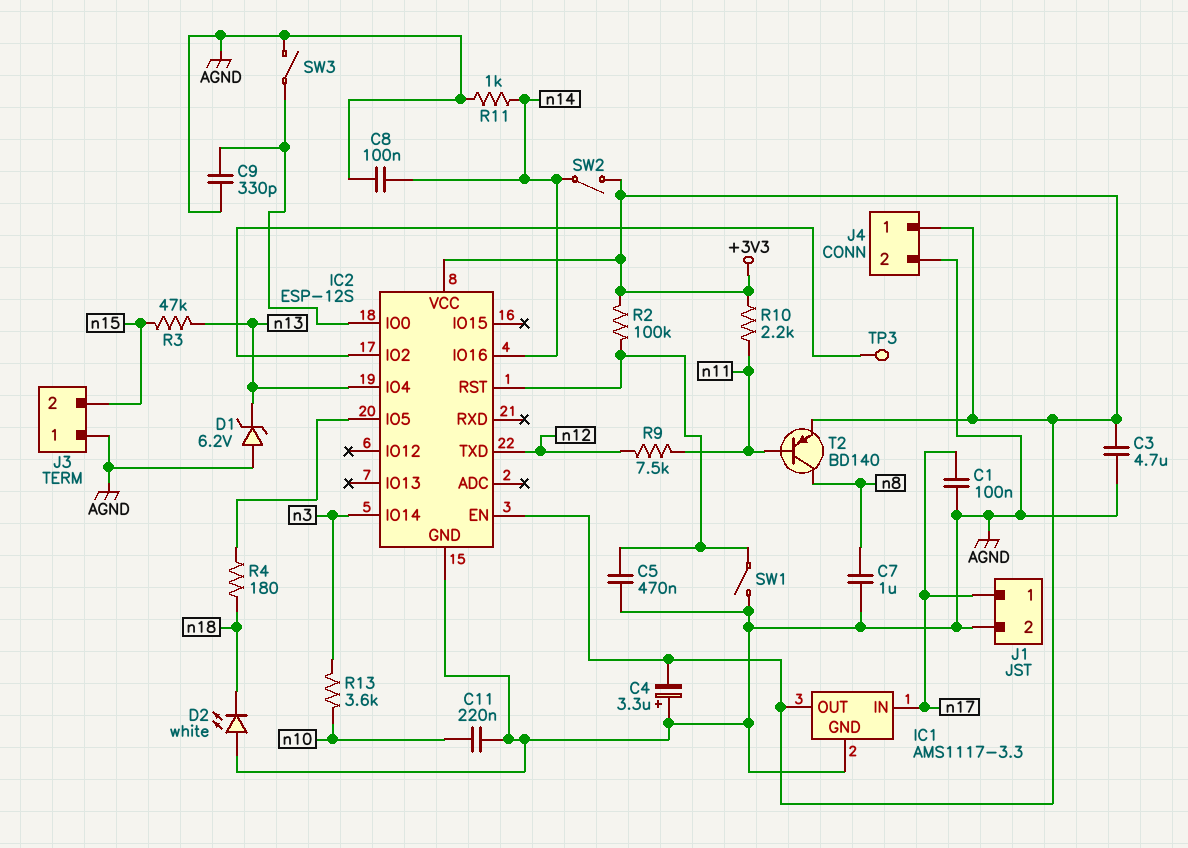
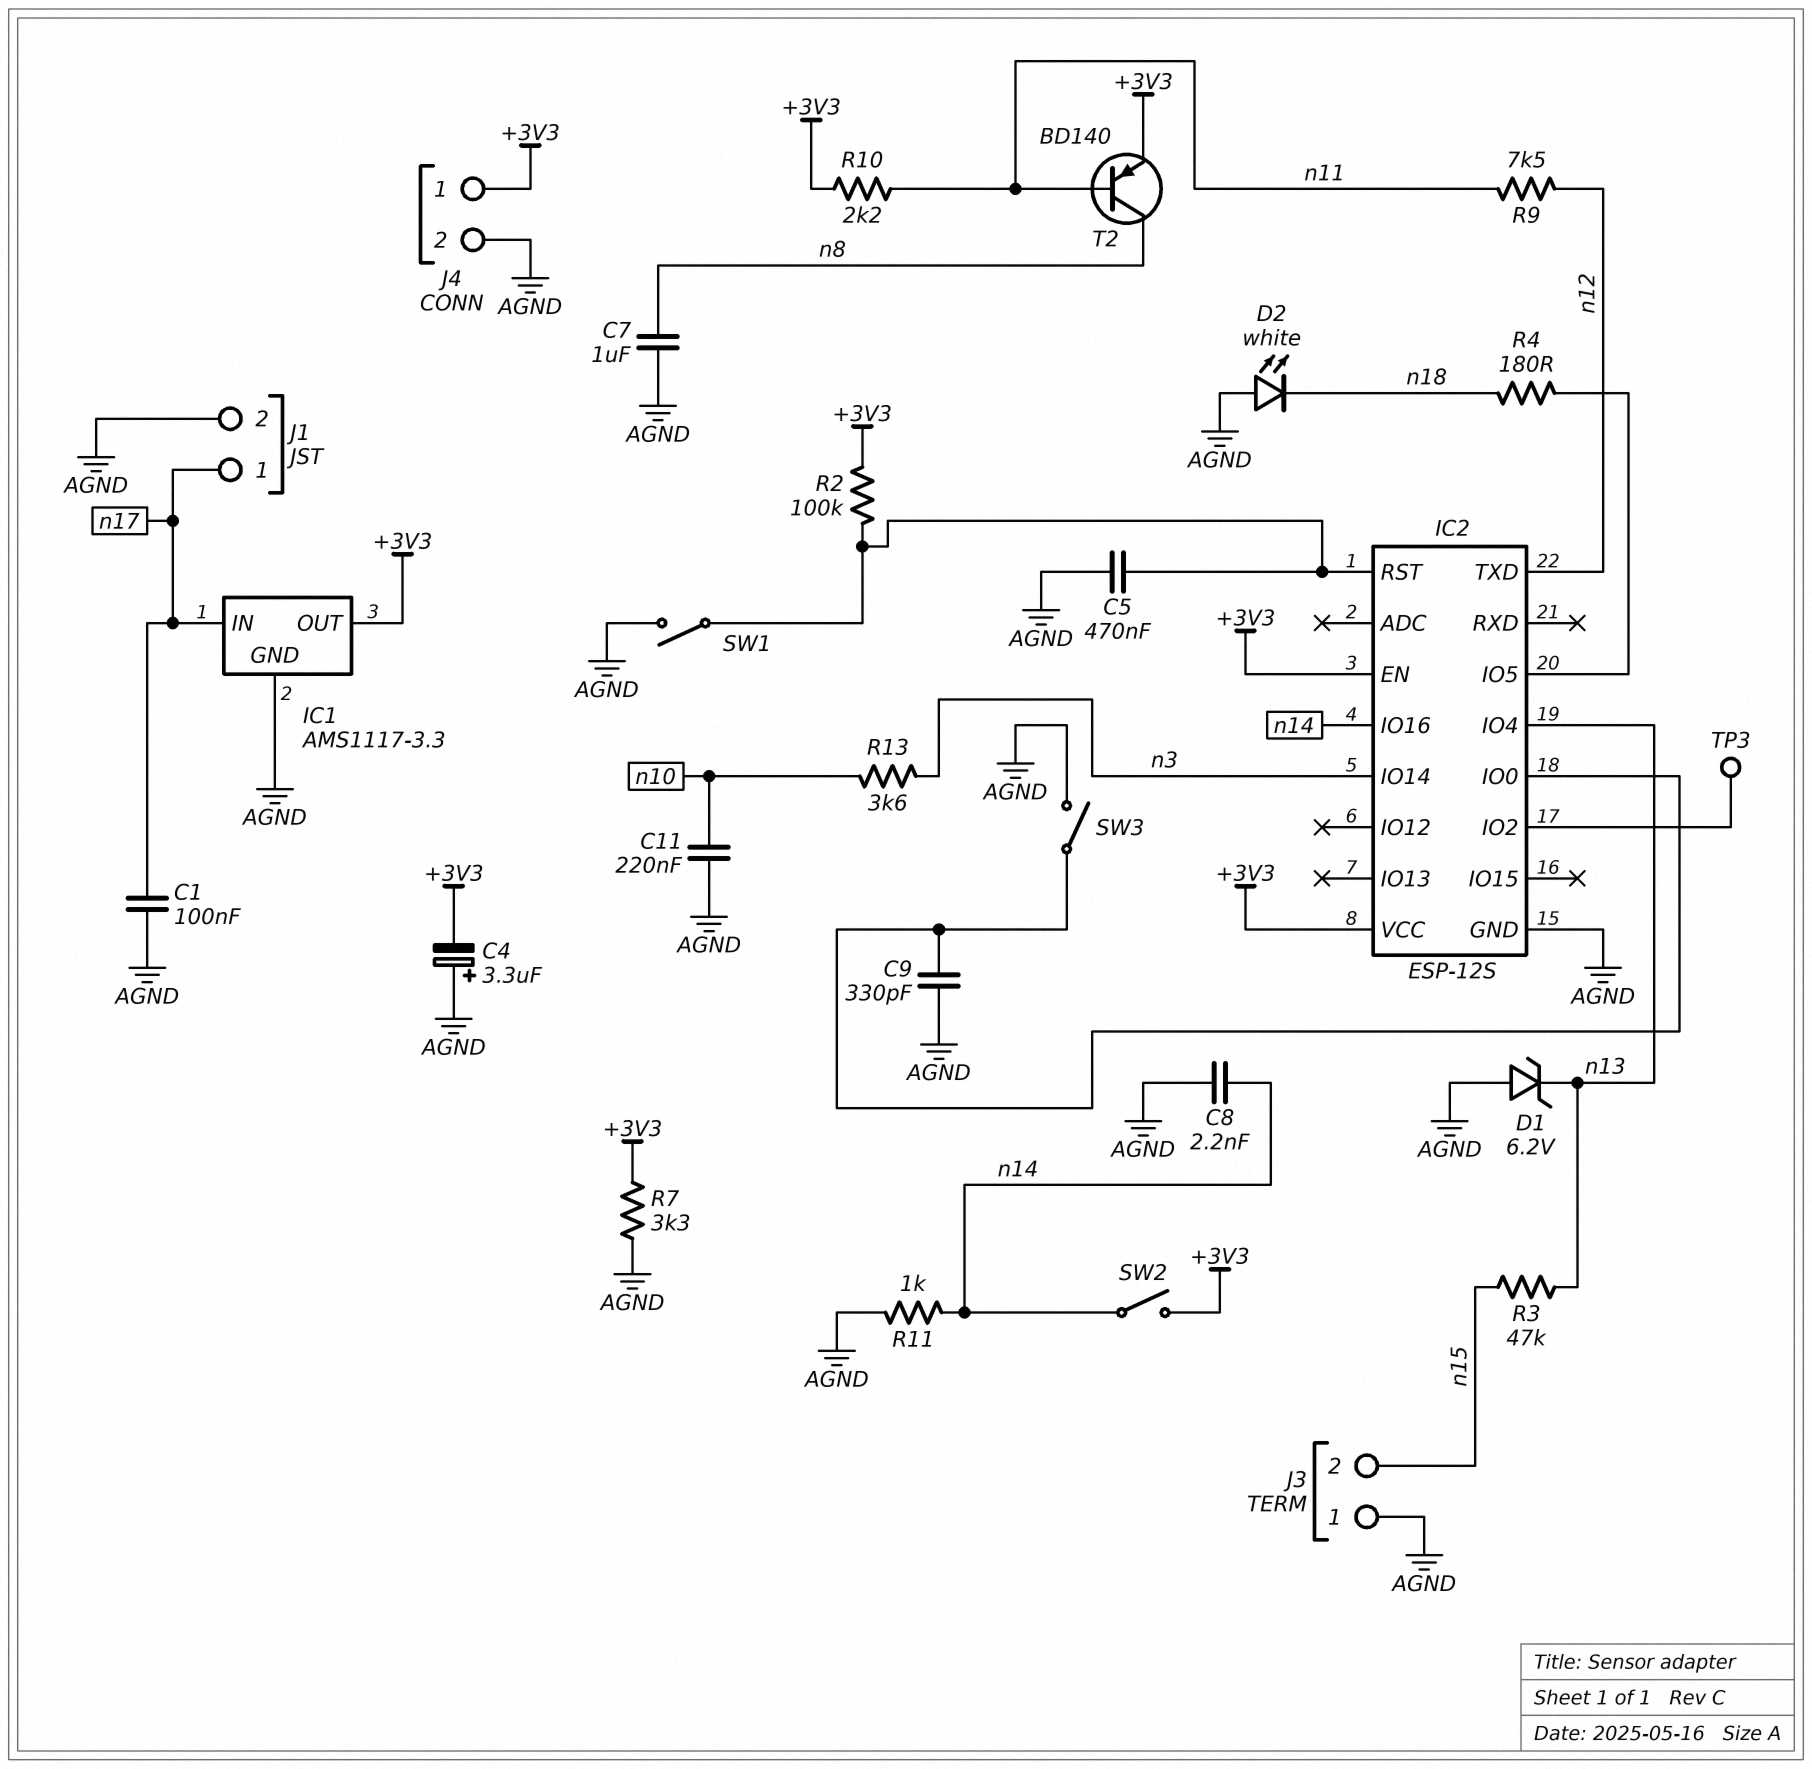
C3: 4.7uF (+3V3, AGND) -> none
C8: 100nF (AGND, n14) -> 2.2nF (AGND, n14)
R7: none -> 3.3k (+3V3, AGND)

